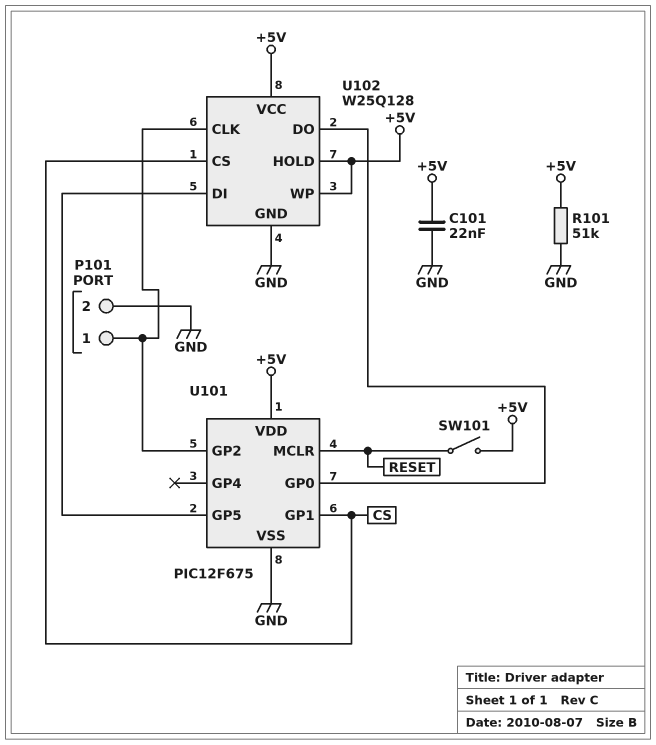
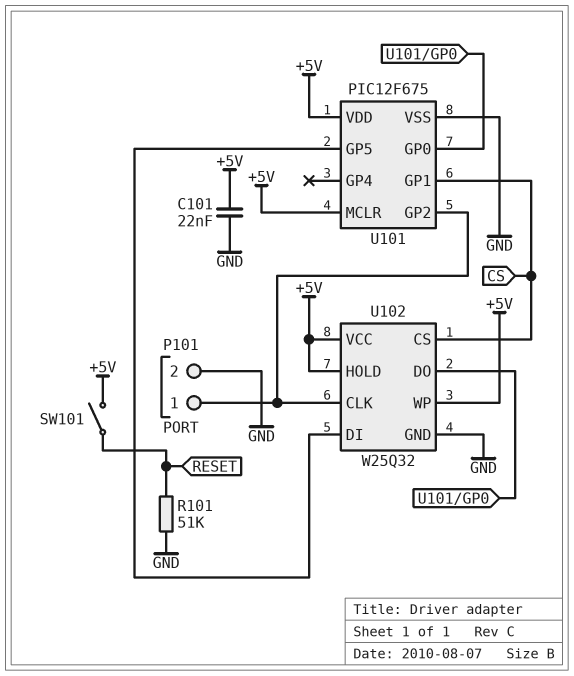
R101: 51k (+5V, GND) -> 51k (GND, RESET)
U101 pin MCLR: RESET -> +5V
U102: W25Q128 -> W25Q32

